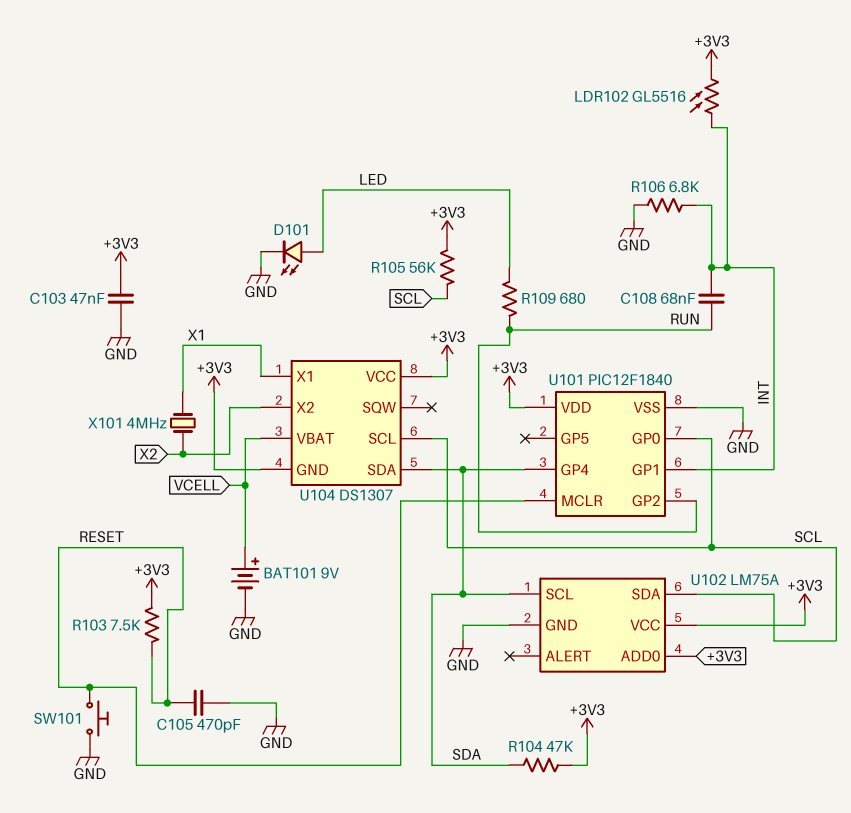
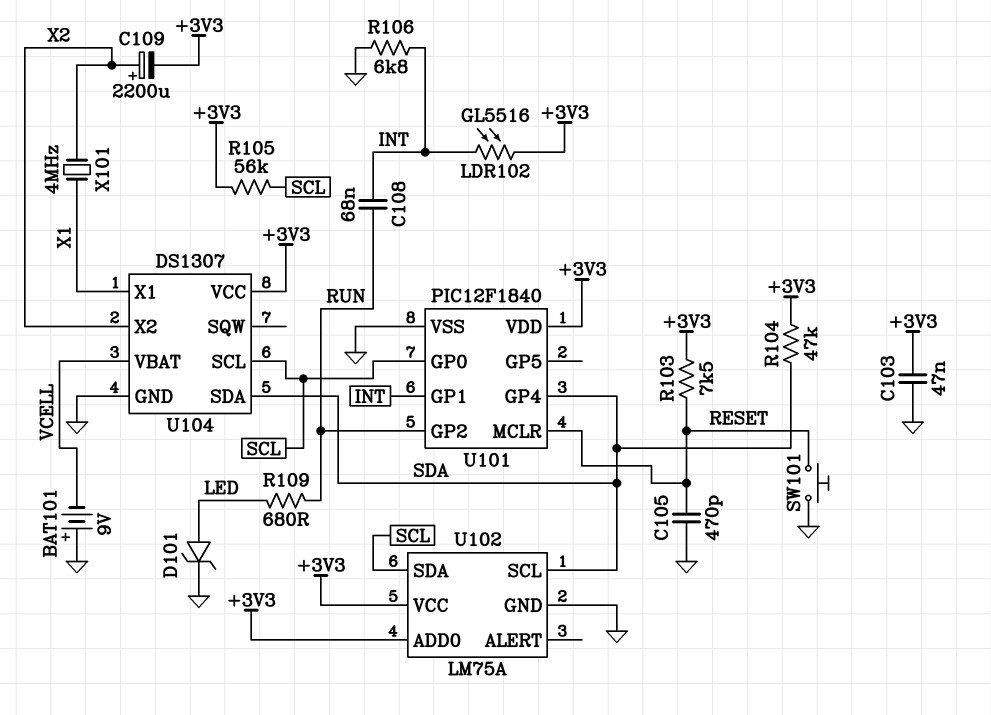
BAT101: 9V (plus VCELL, minus GND) -> 9V (plus GND, minus VCELL)
C109: none -> 2200uF (plus X2, minus +3V3)
D101: LED (A LED, K GND) -> zener (A LED, K GND)
U104 pin GND: +3V3 -> GND

